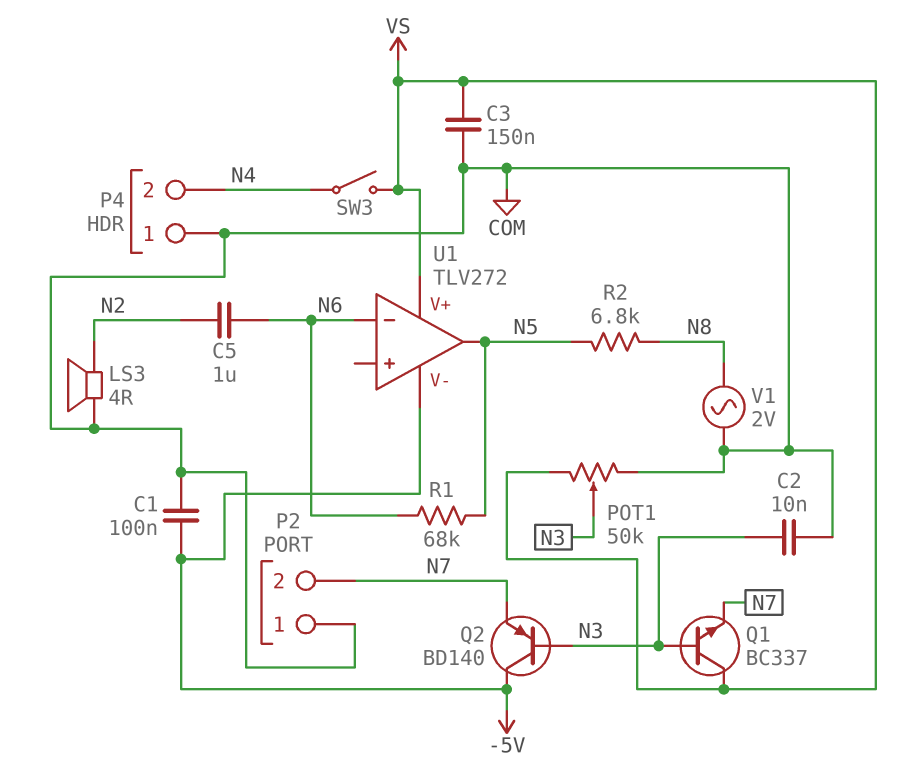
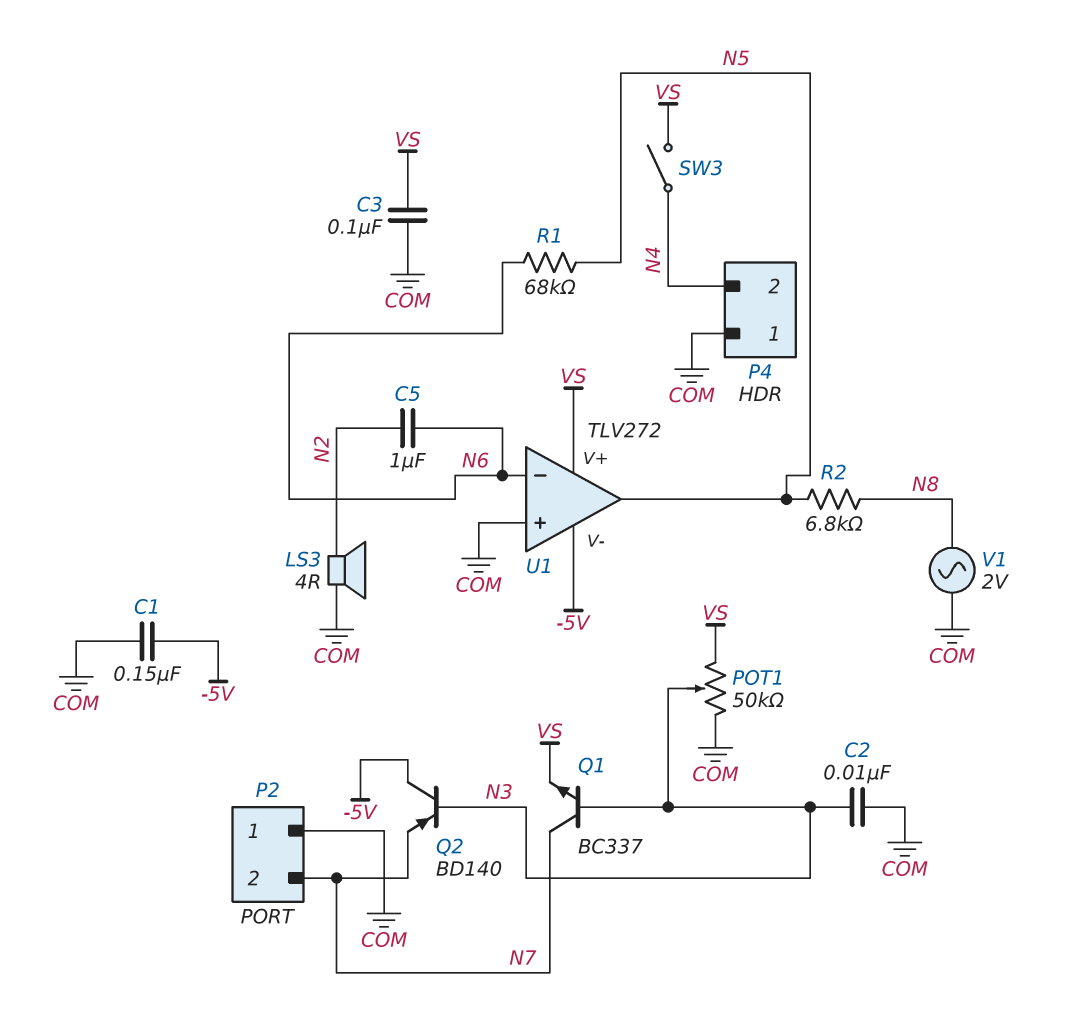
C1: 100nF (-5V, COM) -> 150nF (-5V, COM)
C3: 150nF (COM, VS) -> 100nF (COM, VS)
Q1: NPN BC337 (B N3, C VS, E N7) -> NPN BC337 (B N3, C N7, E VS)
U1 pin in+: none -> COM

